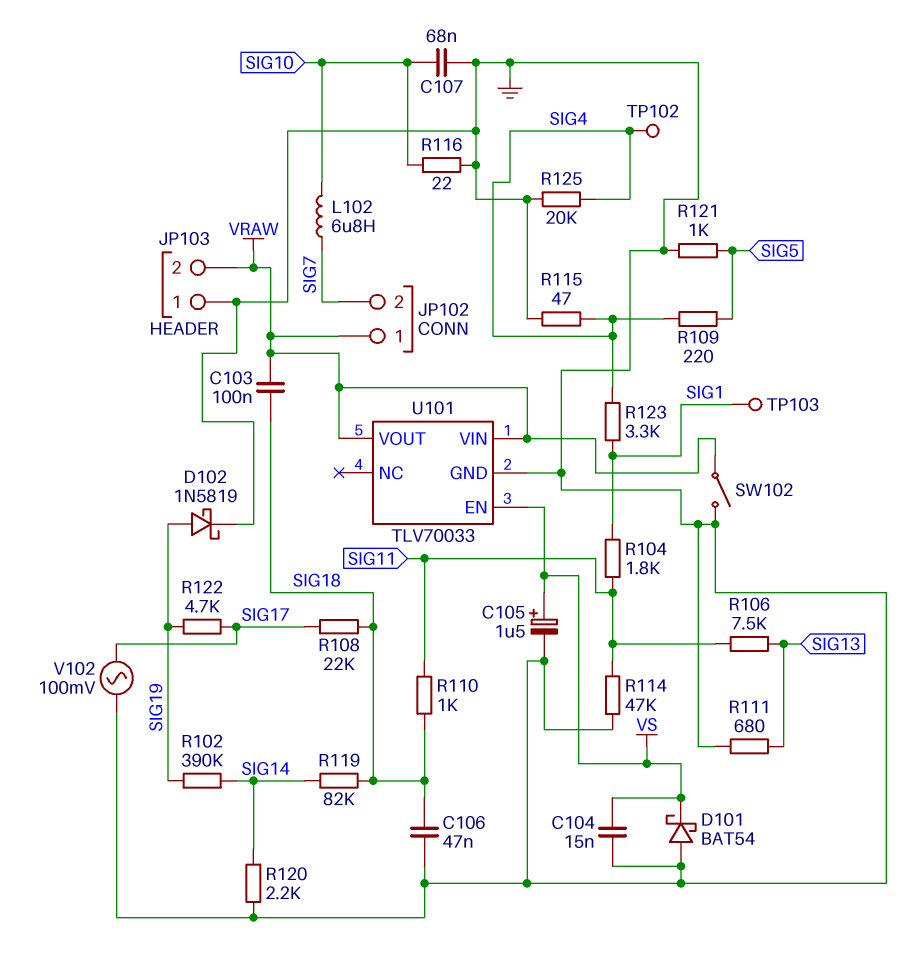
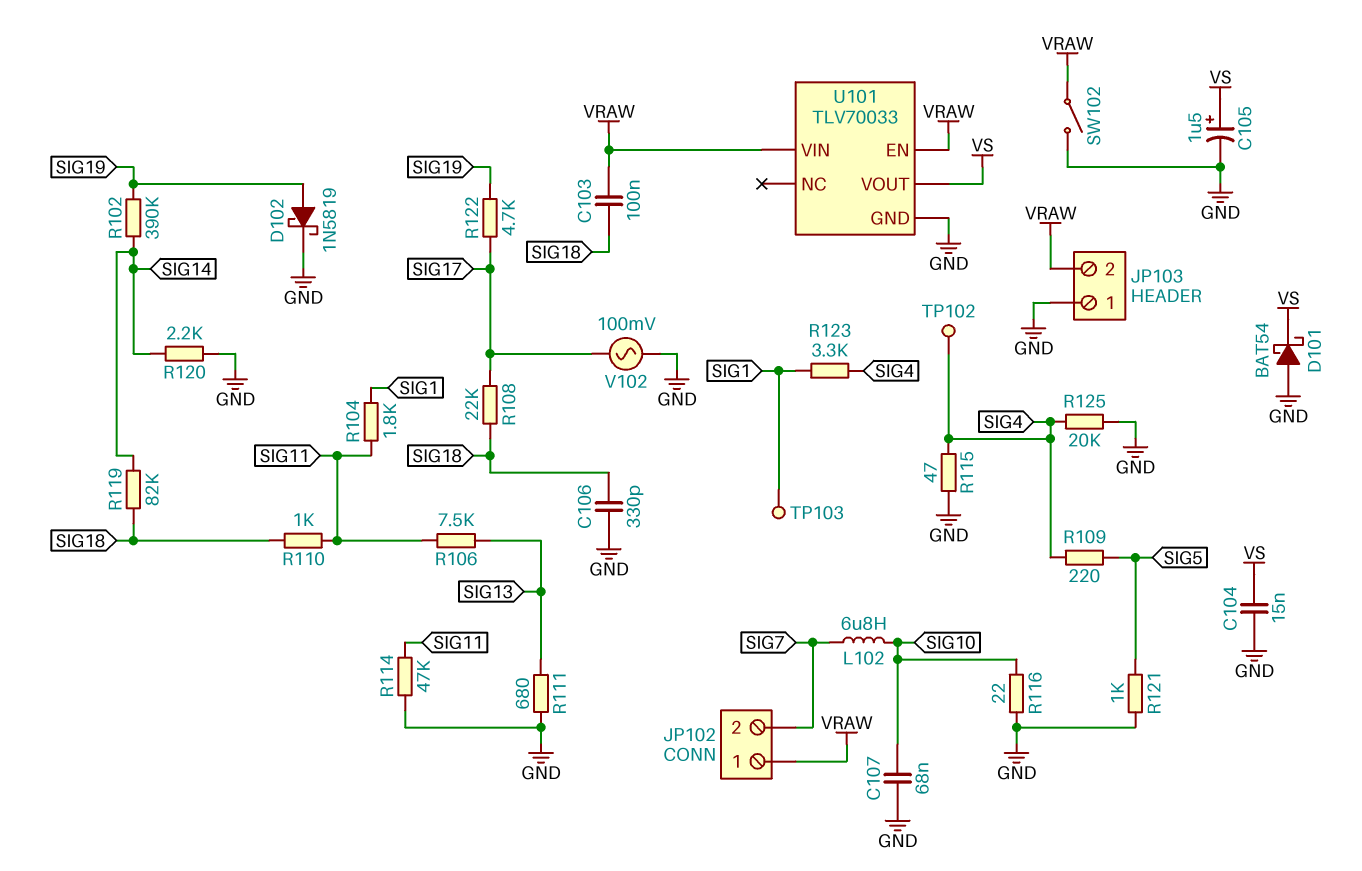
C106: 47nF (GND, SIG18) -> 330pF (GND, SIG18)
U101 pin EN: VS -> VRAW
U101 pin VOUT: VRAW -> VS

